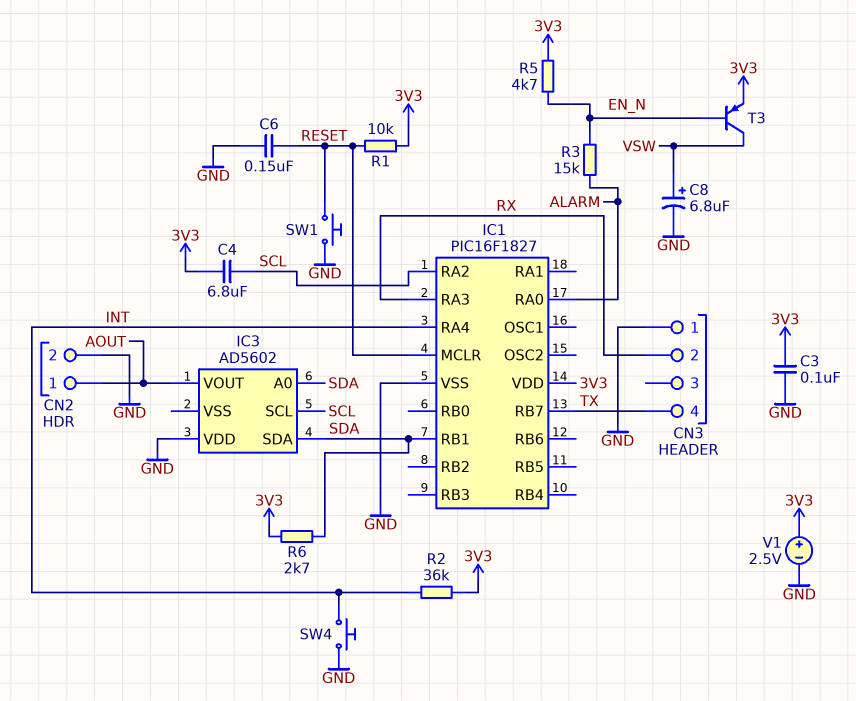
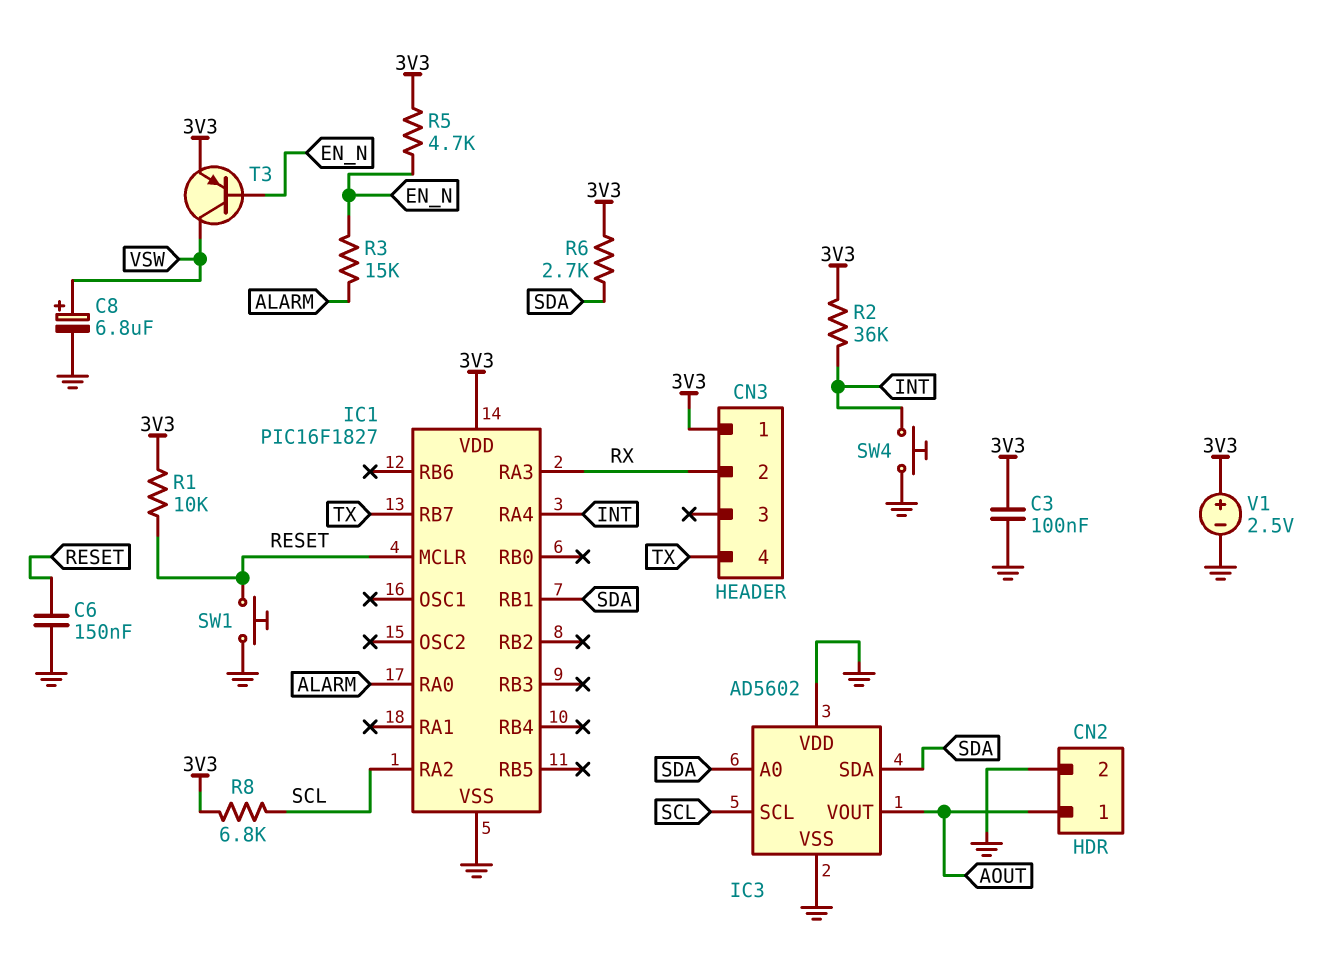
C4: 6.8uF (3V3, SCL) -> none
CN3 pin 1: GND -> 3V3
IC3 pin VSS: none -> GND
R8: none -> 6.8k (3V3, SCL)

